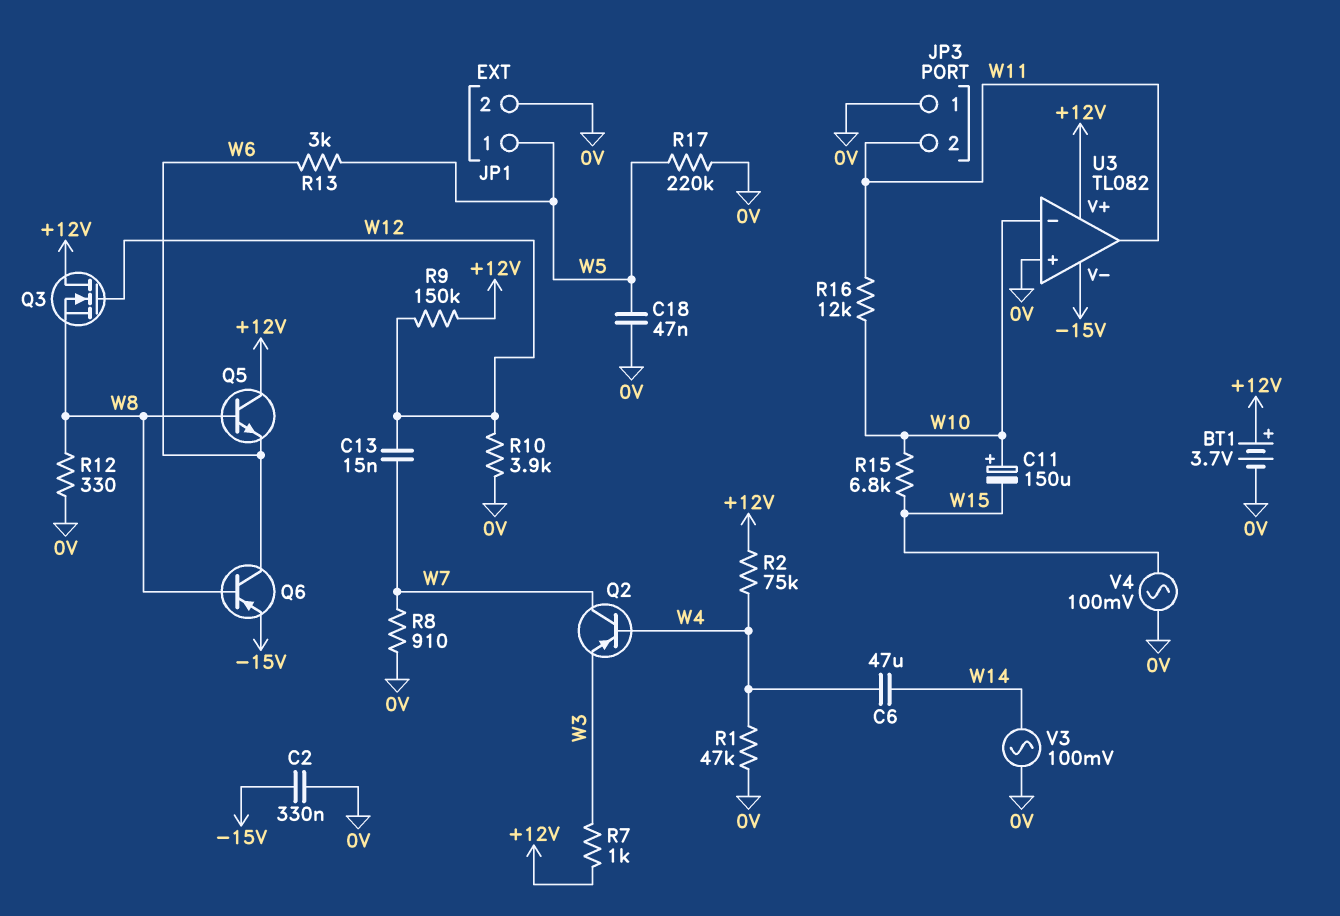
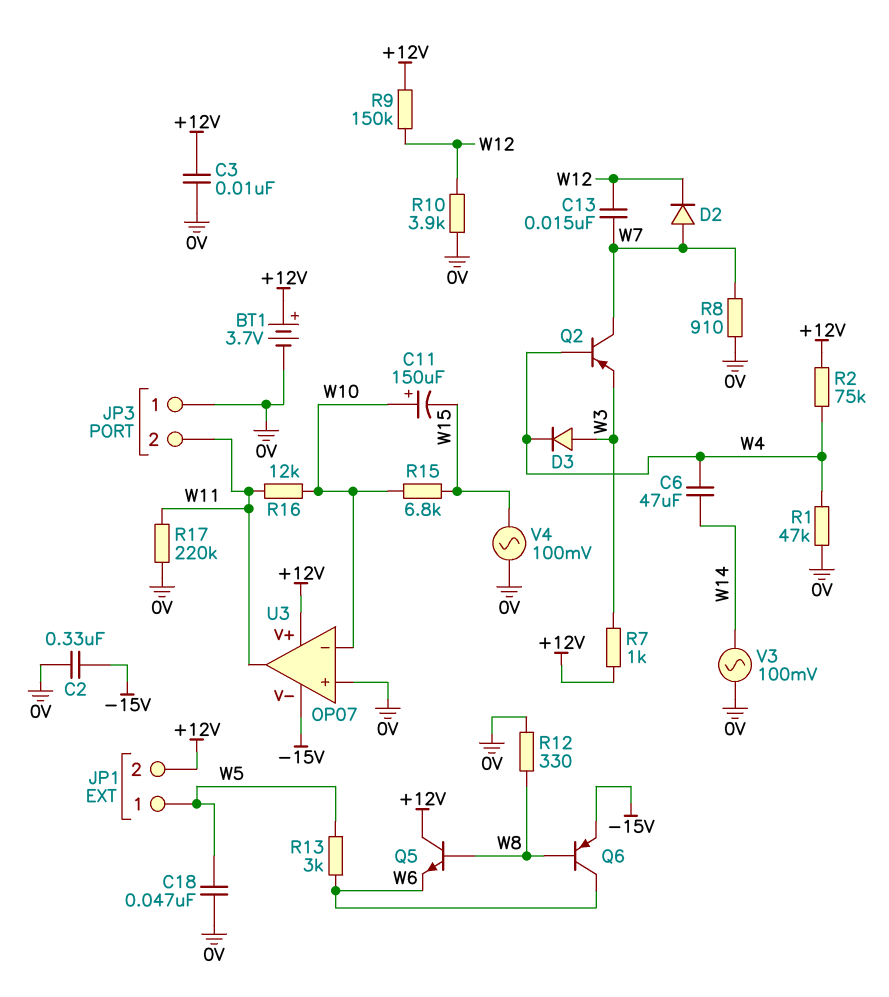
C3: none -> 10nF (+12V, 0V)
D2: none -> diode (A W7, K W12)
D3: none -> diode (A W3, K W4)
JP1 pin 2: 0V -> +12V
Q3: NMOS (G W12, D +12V, S W8) -> none
R17: 220k (0V, W5) -> 220k (0V, W11)
U3: TL082 -> OP07

